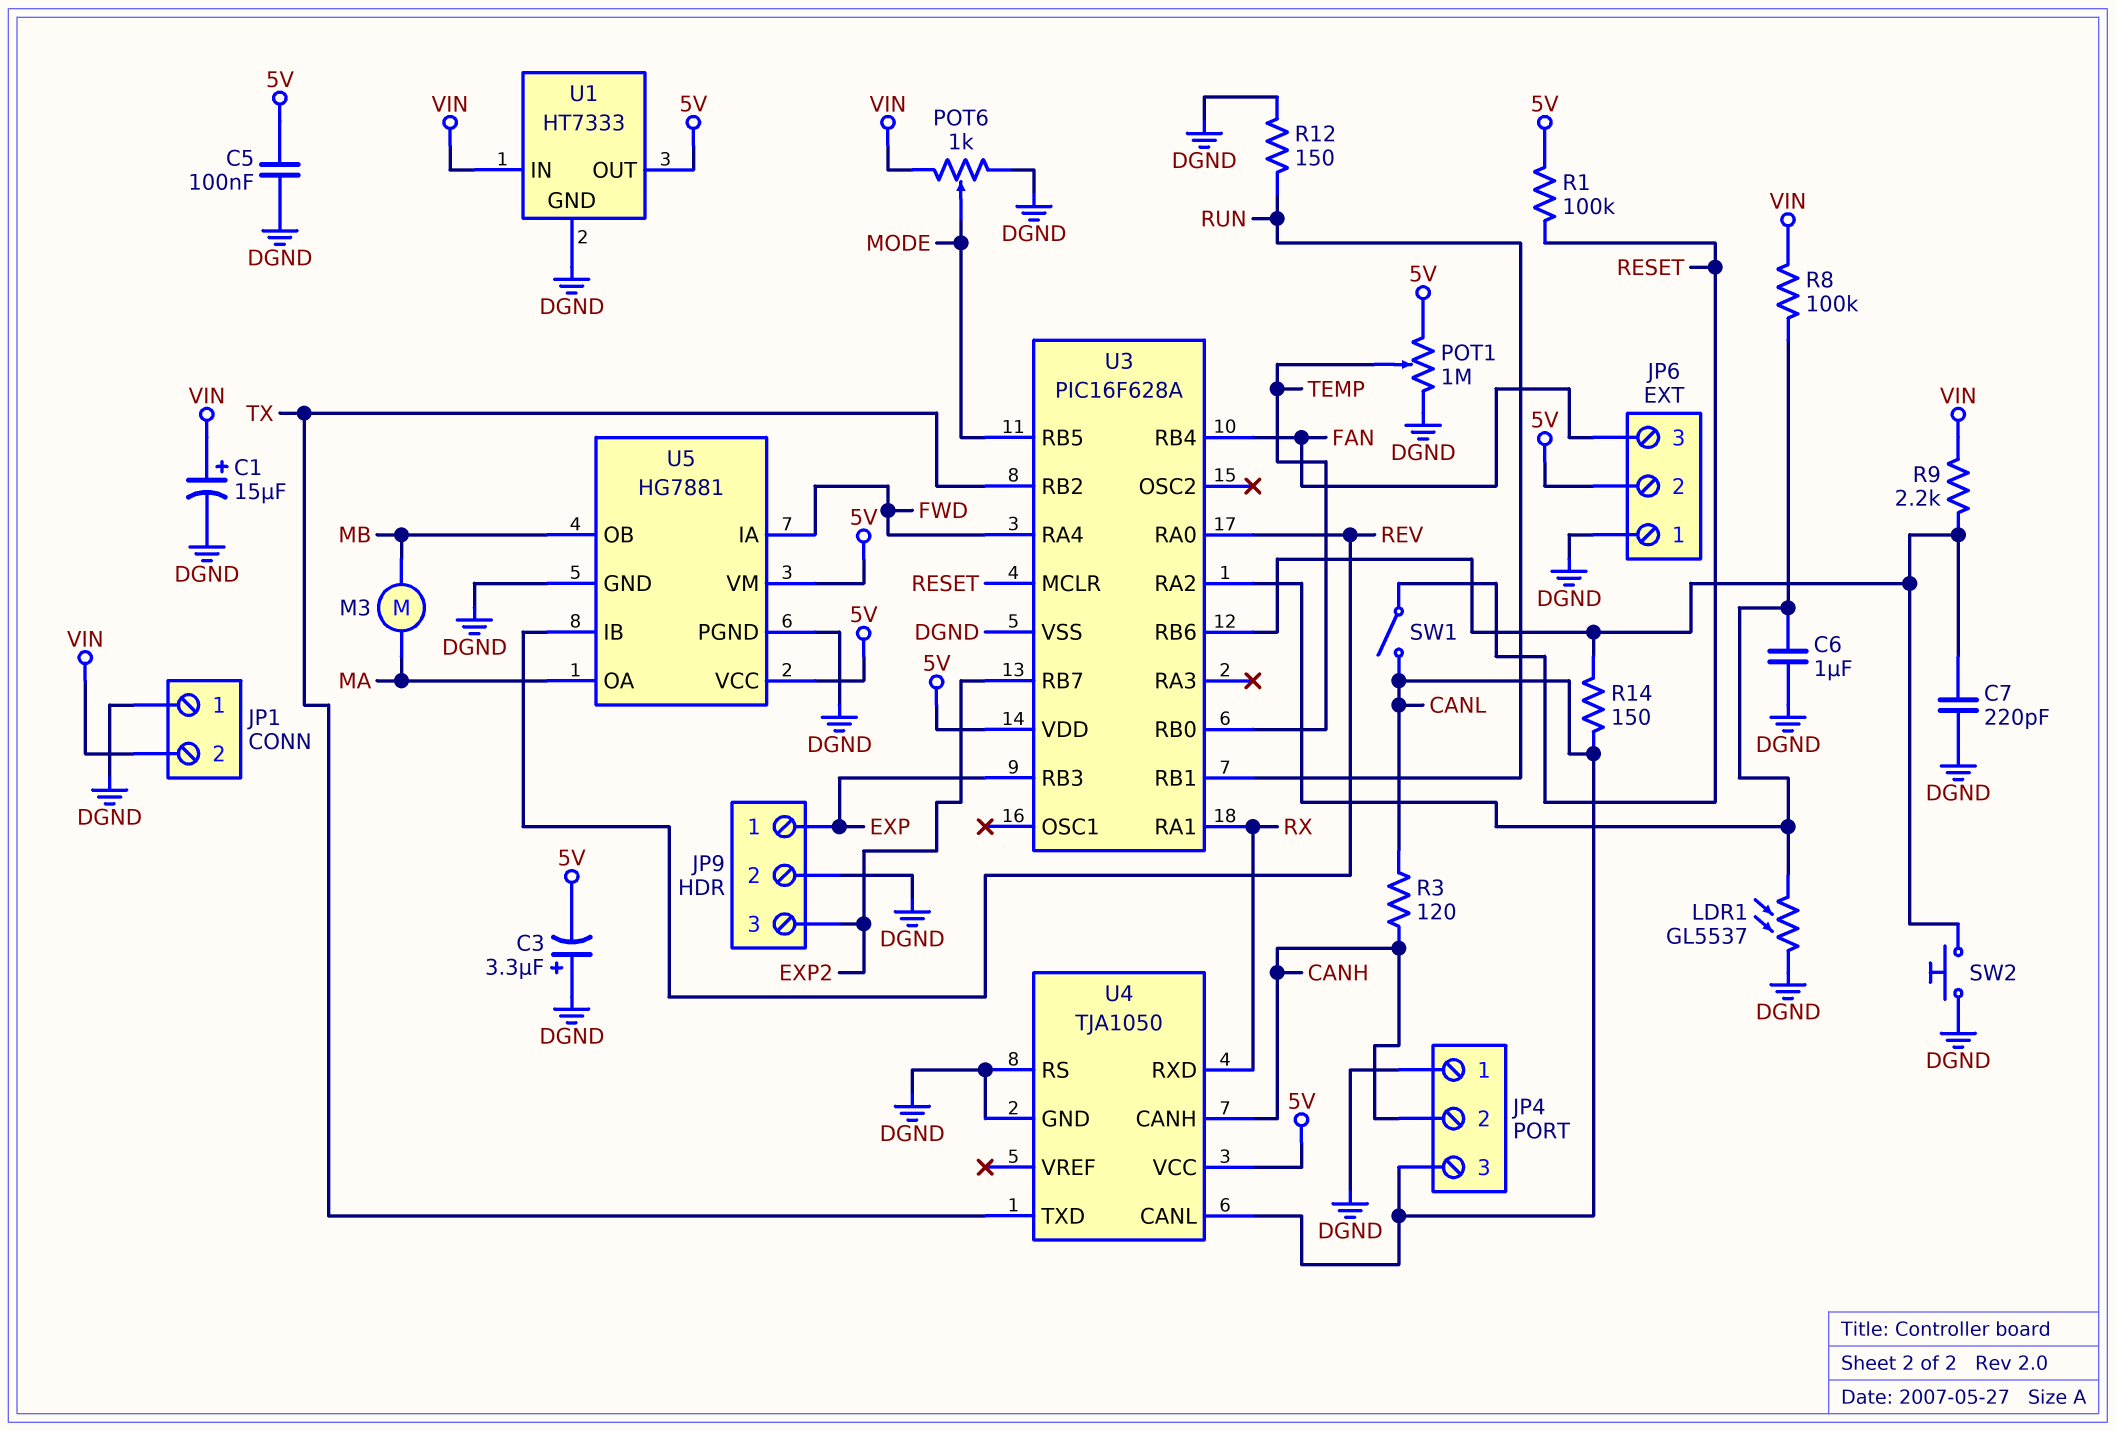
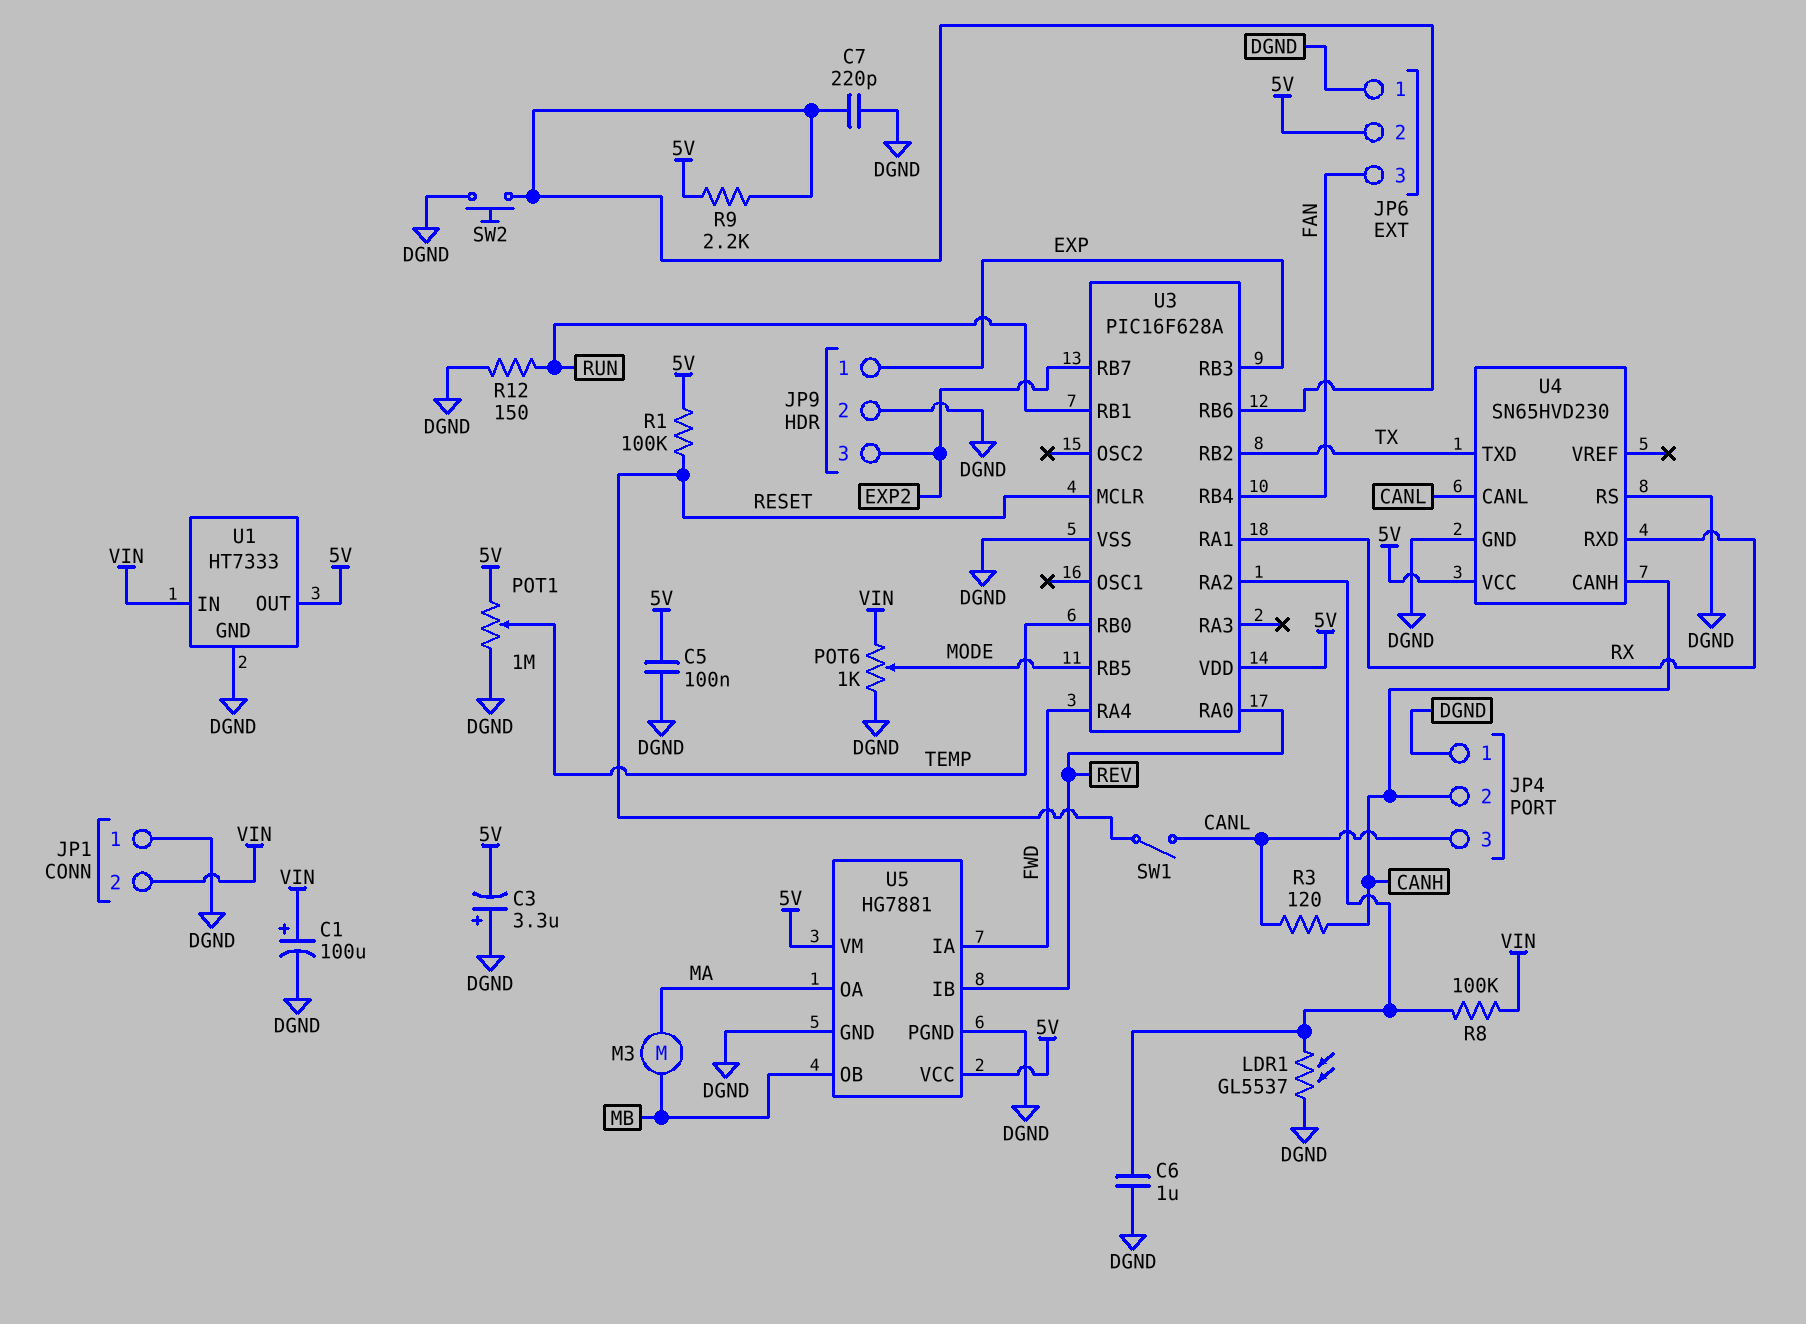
C1: 15uF (plus VIN, minus DGND) -> 100uF (plus VIN, minus DGND)
R9: 2.2k (U3/RB6, VIN) -> 2.2k (5V, U3/RB6)
R14: 150 (CANL, U3/RB6) -> none
U4: TJA1050 -> SN65HVD230

